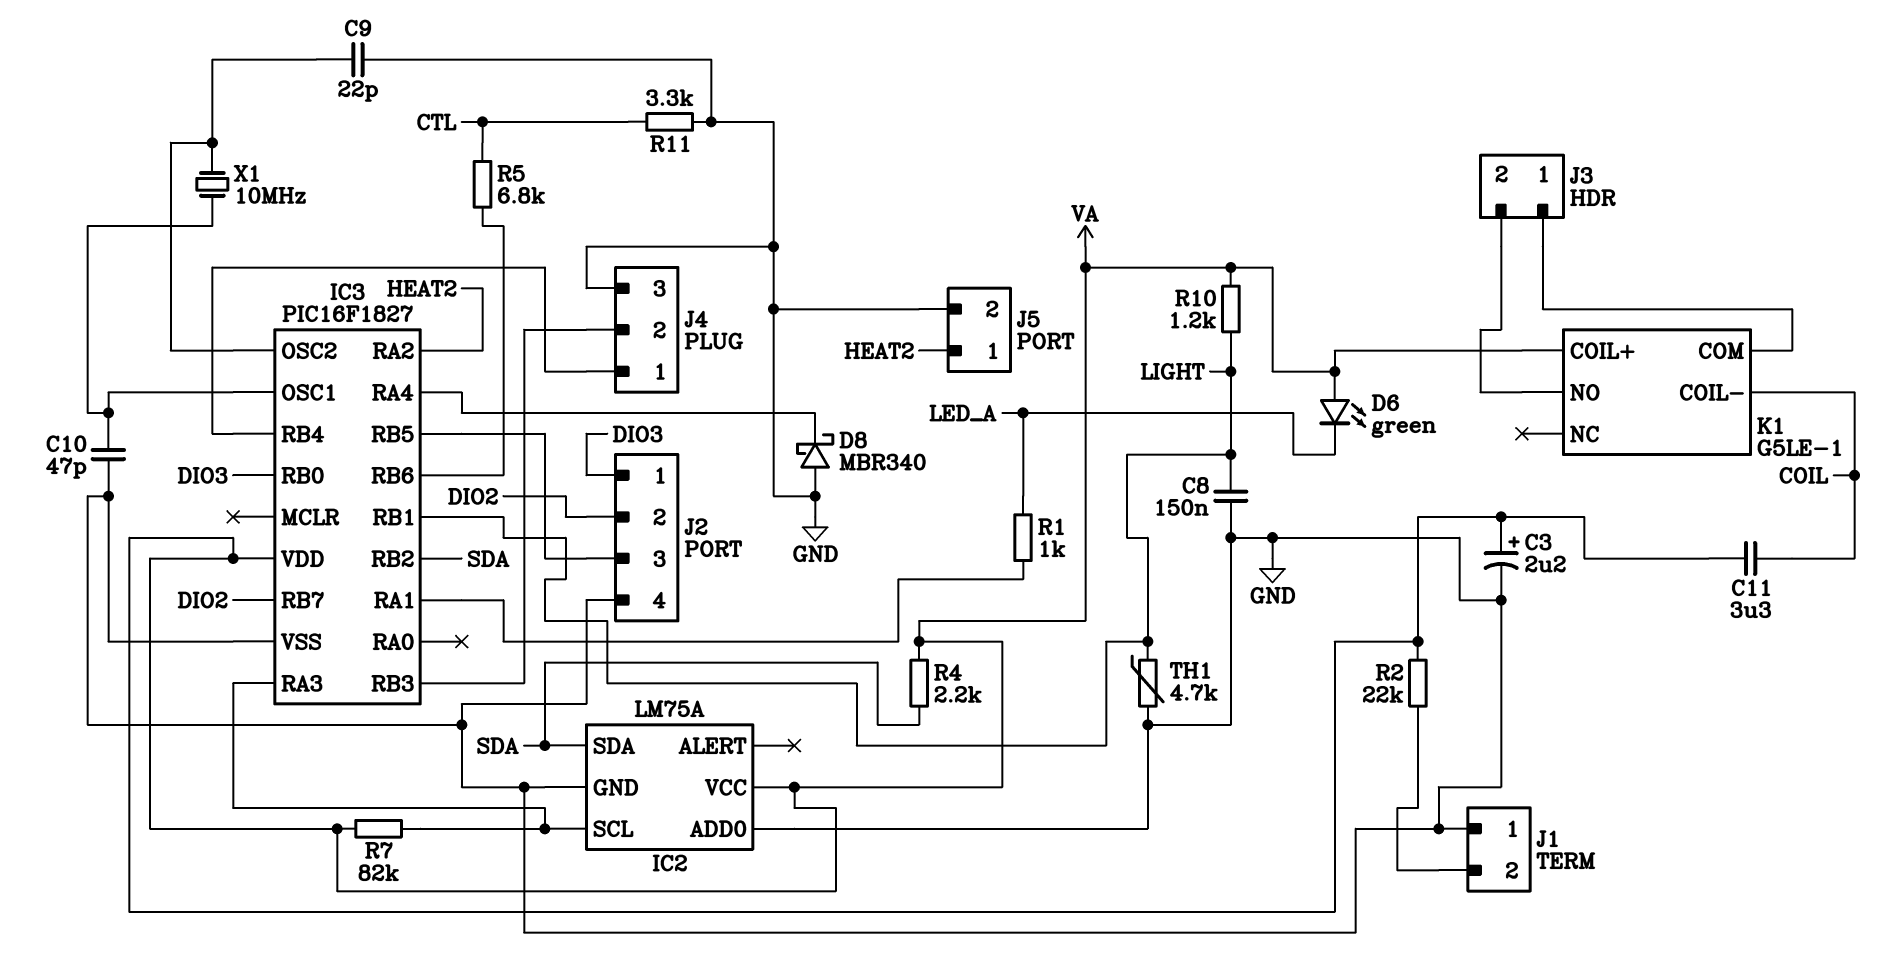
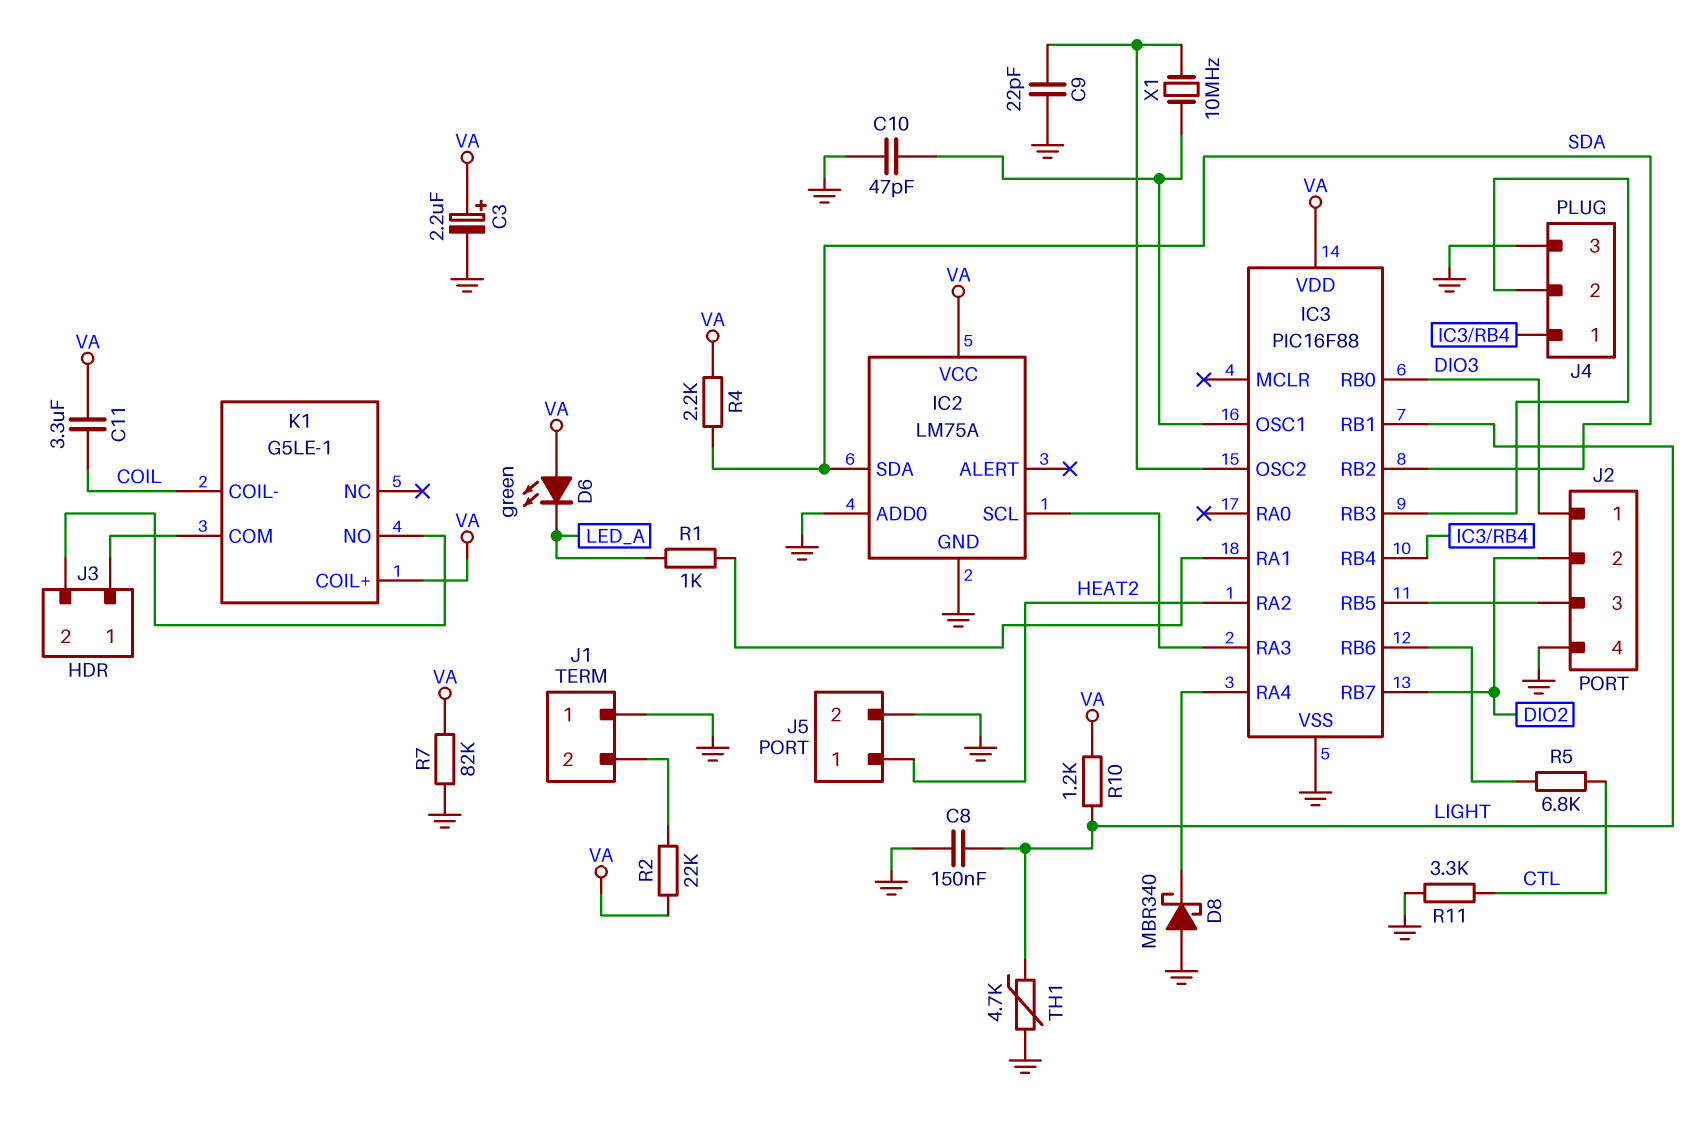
IC3: PIC16F1827 -> PIC16F88
R7: 82k (IC2/SCL, VA) -> 82k (GND, VA)

